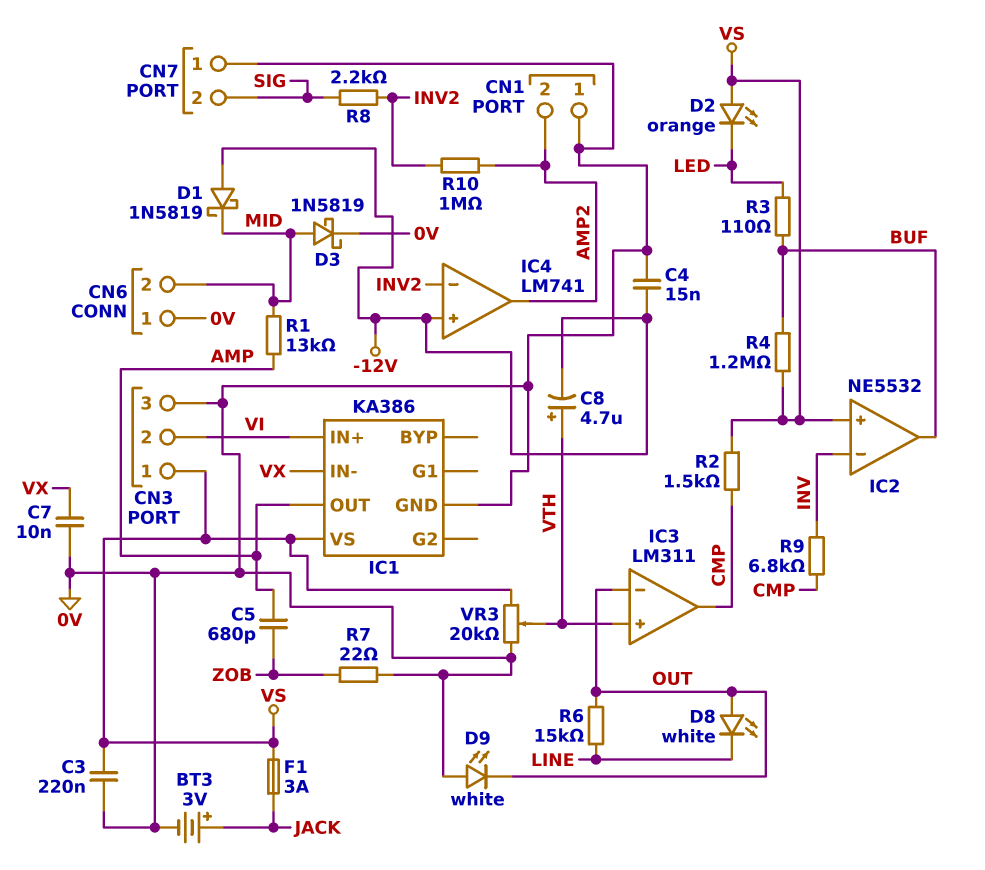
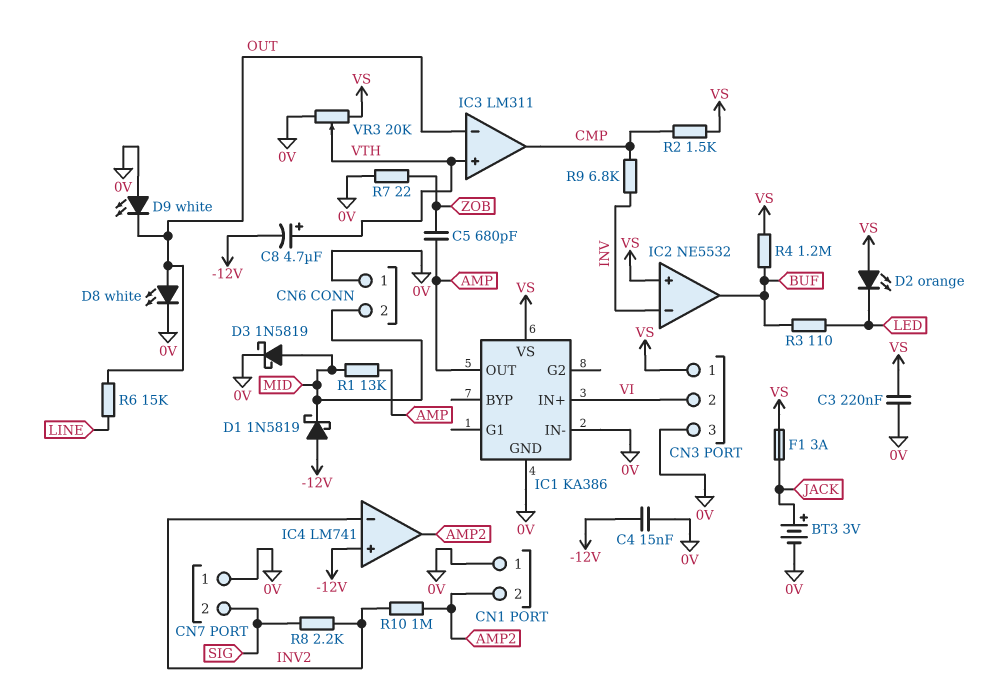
C7: 10nF (0V, VX) -> none
D8: LED white (A OUT, K LINE) -> LED white (A OUT, K 0V)
IC1 pin IN-: VX -> 0V

